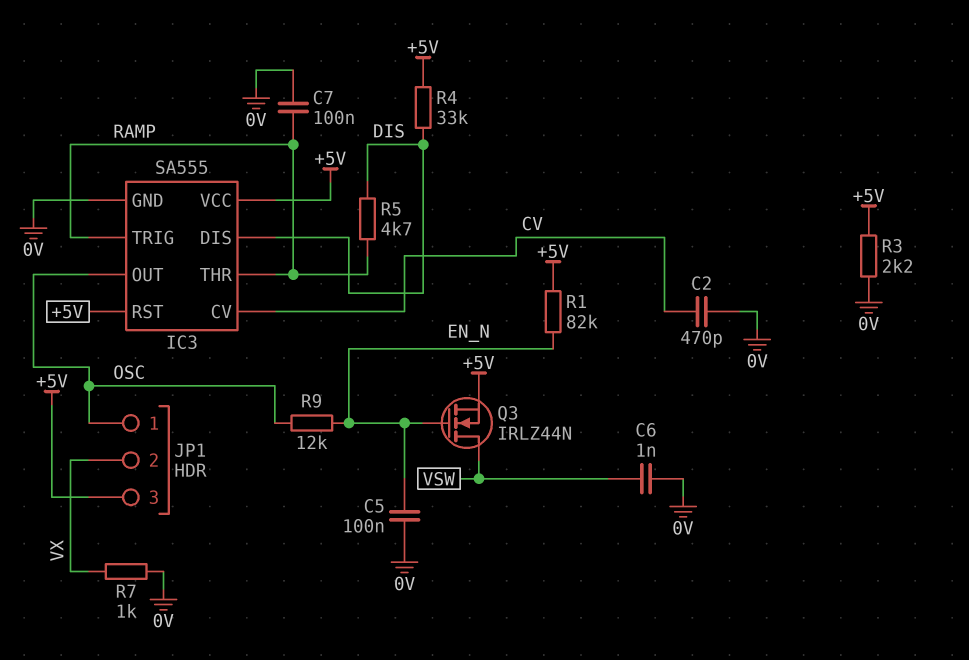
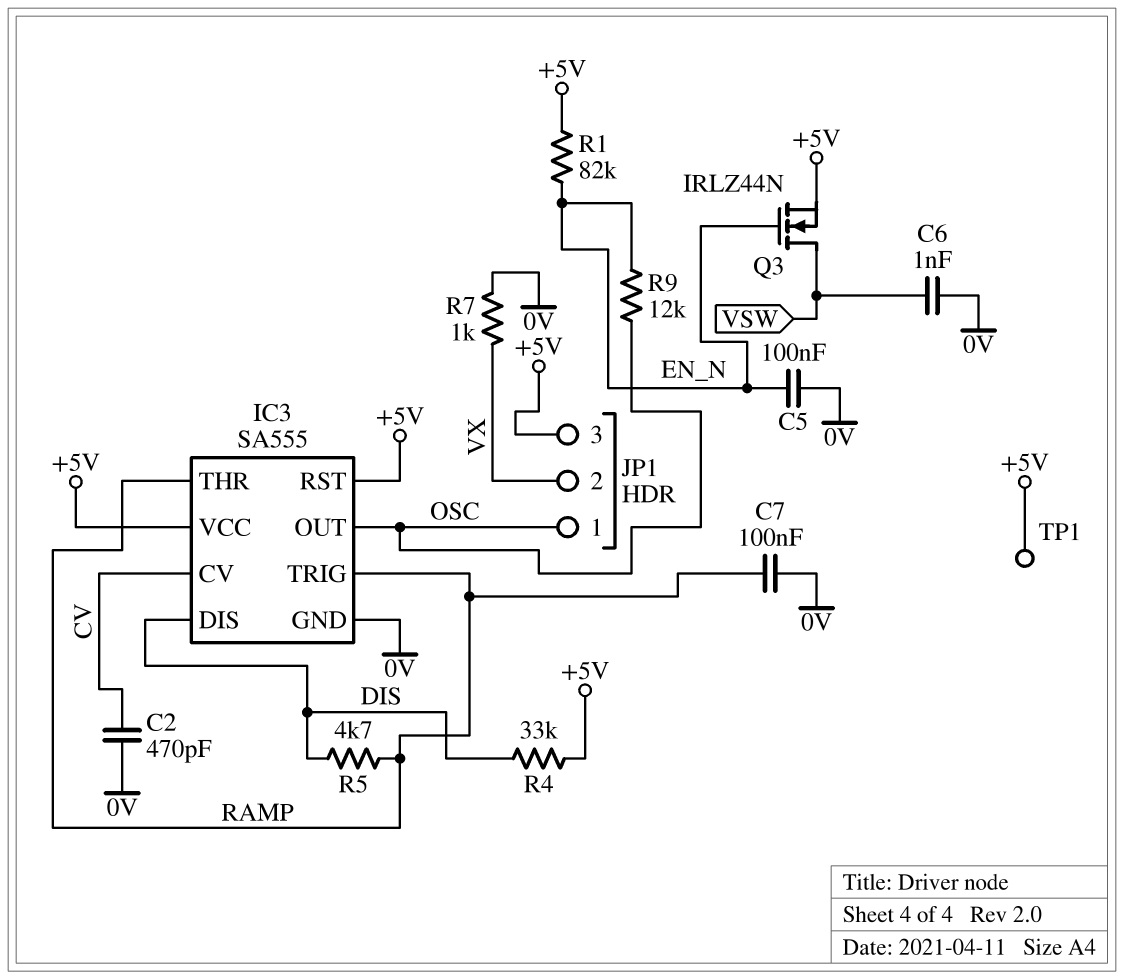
R3: 2.2k (+5V, 0V) -> none
TP1: none -> test point (+5V)

